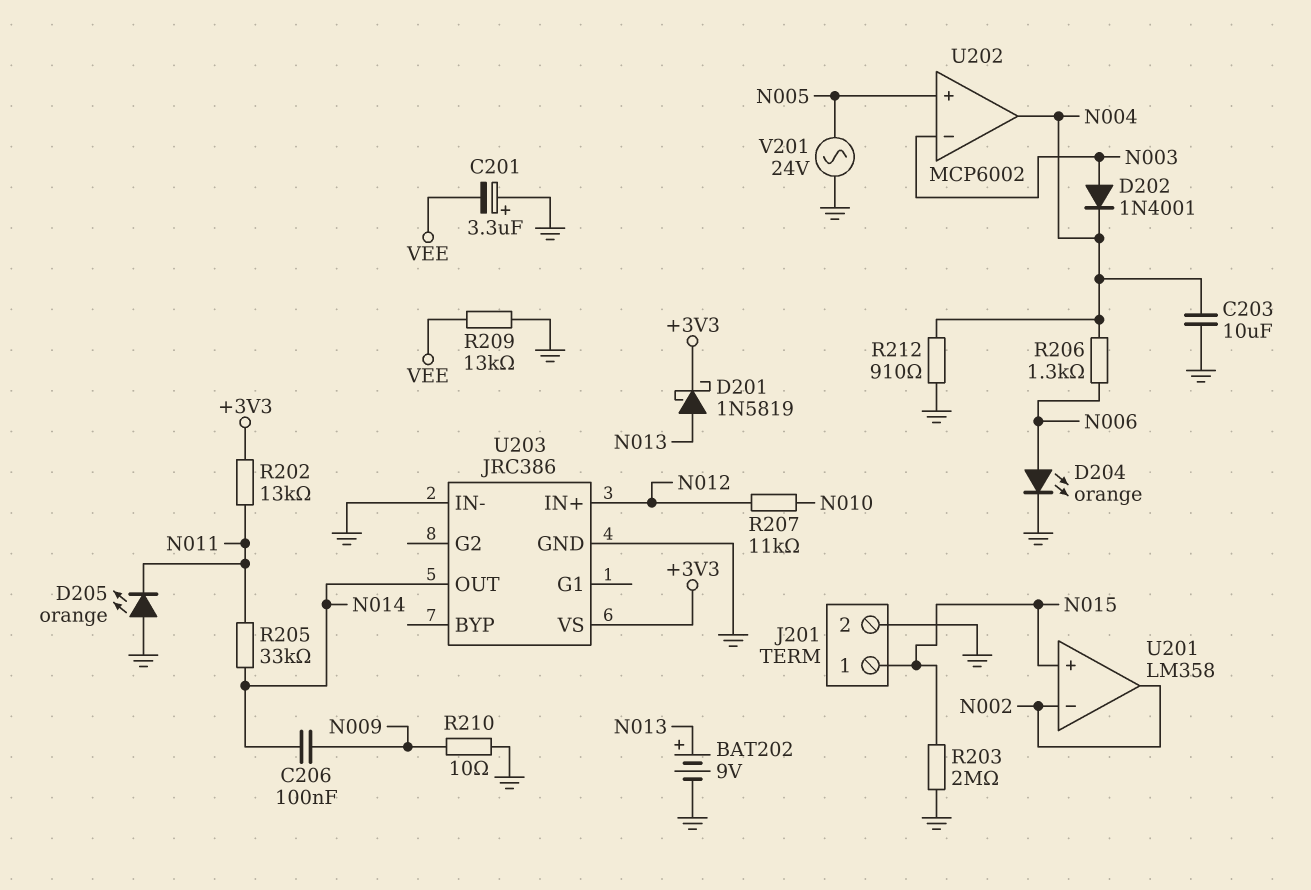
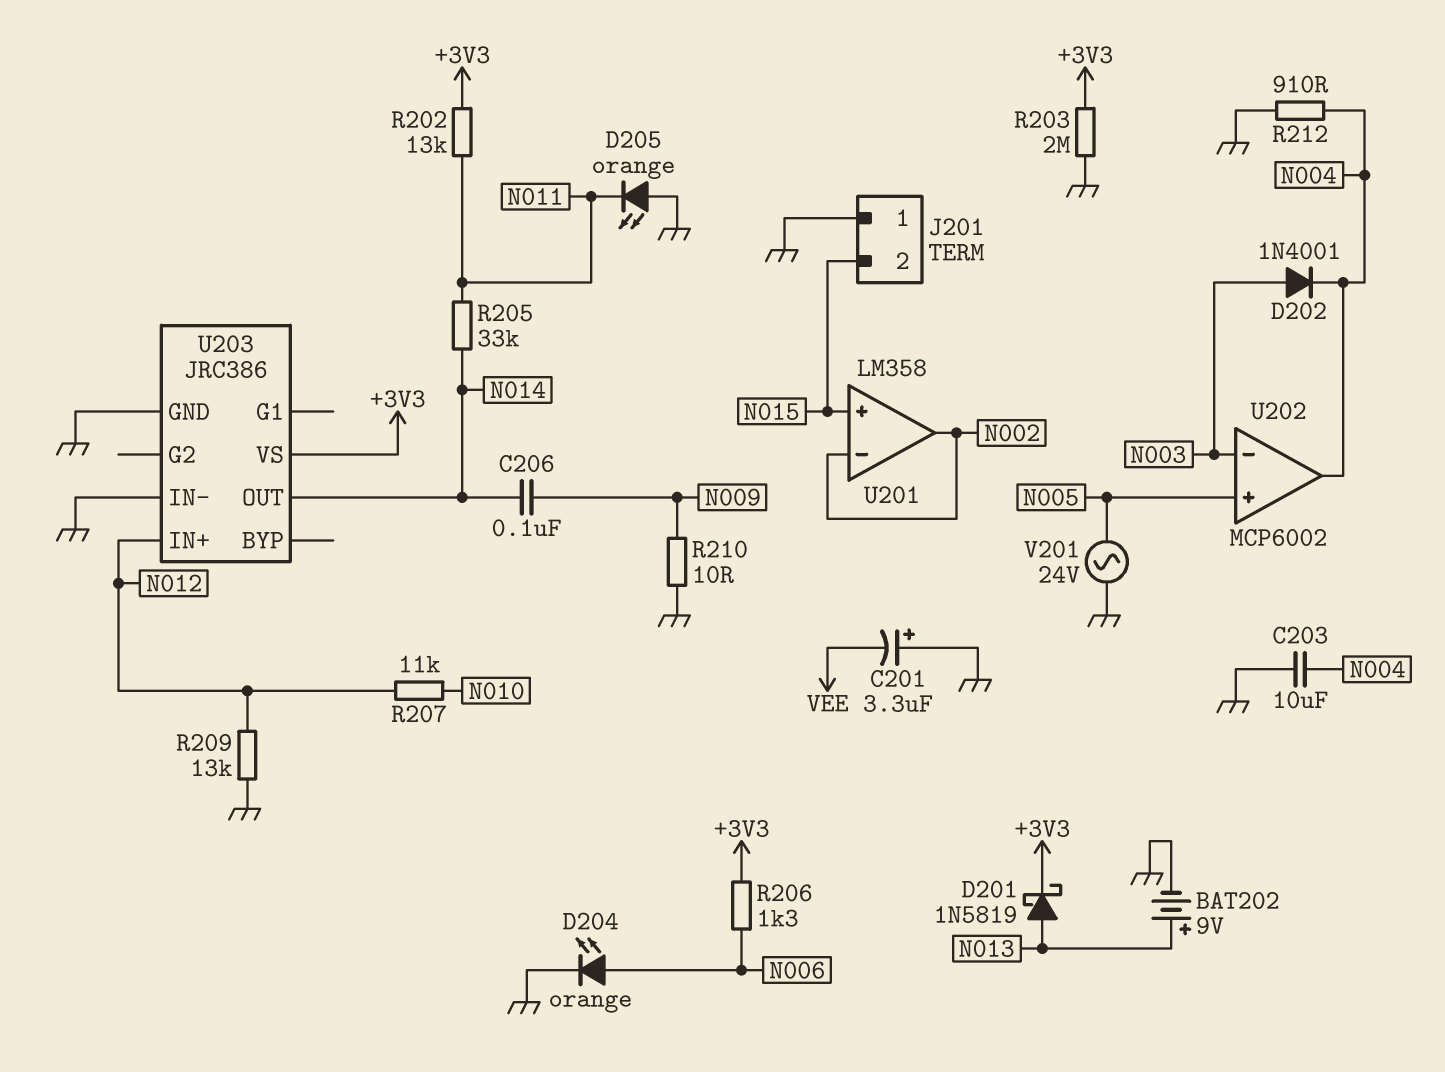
J201 pin 1: N015 -> GND
J201 pin 2: GND -> N015
R203: 2M (GND, N015) -> 2M (+3V3, GND)
R206: 1.3k (N004, N006) -> 1.3k (+3V3, N006)
R209: 13k (GND, VEE) -> 13k (GND, N012)

